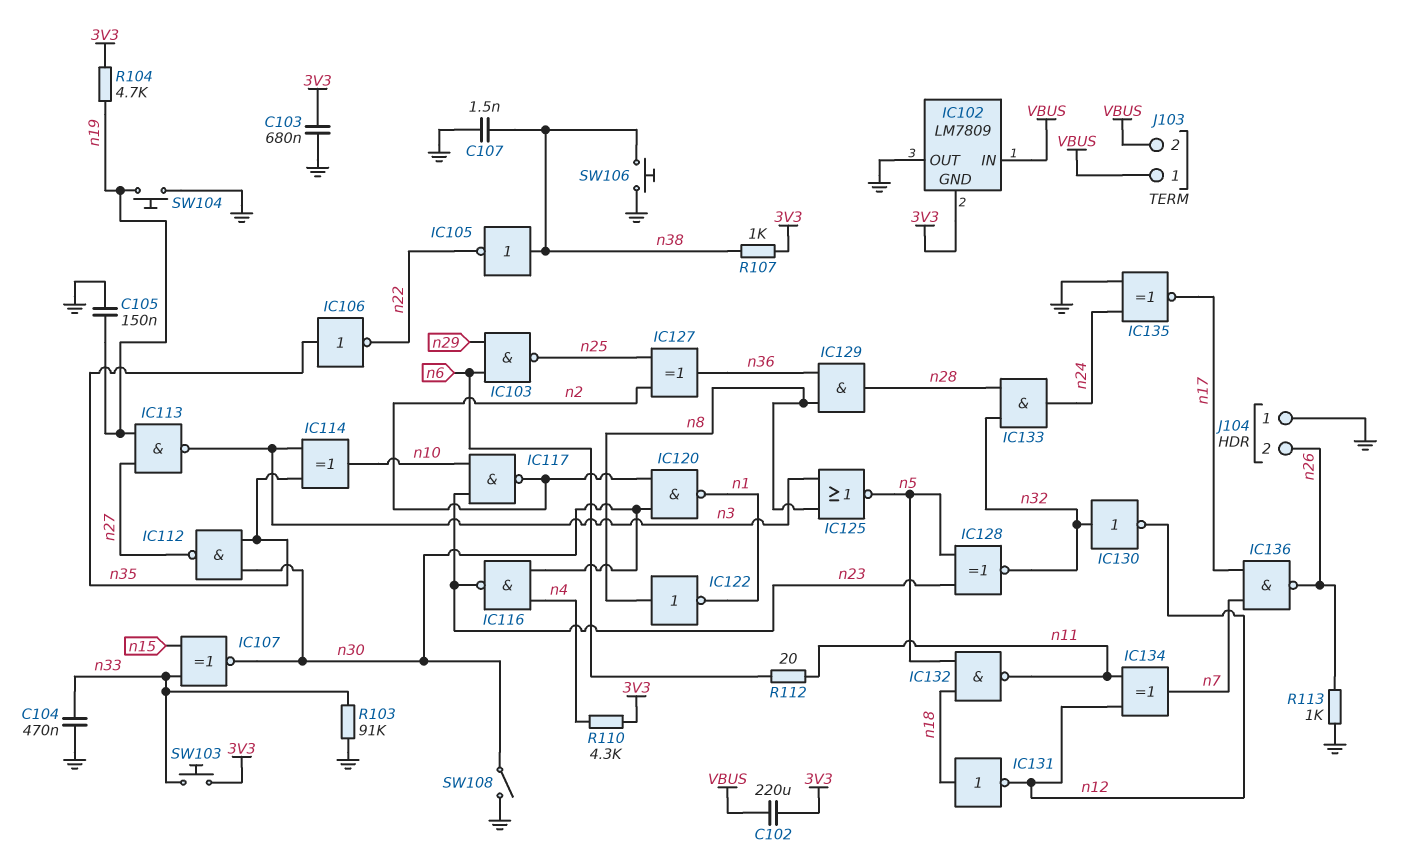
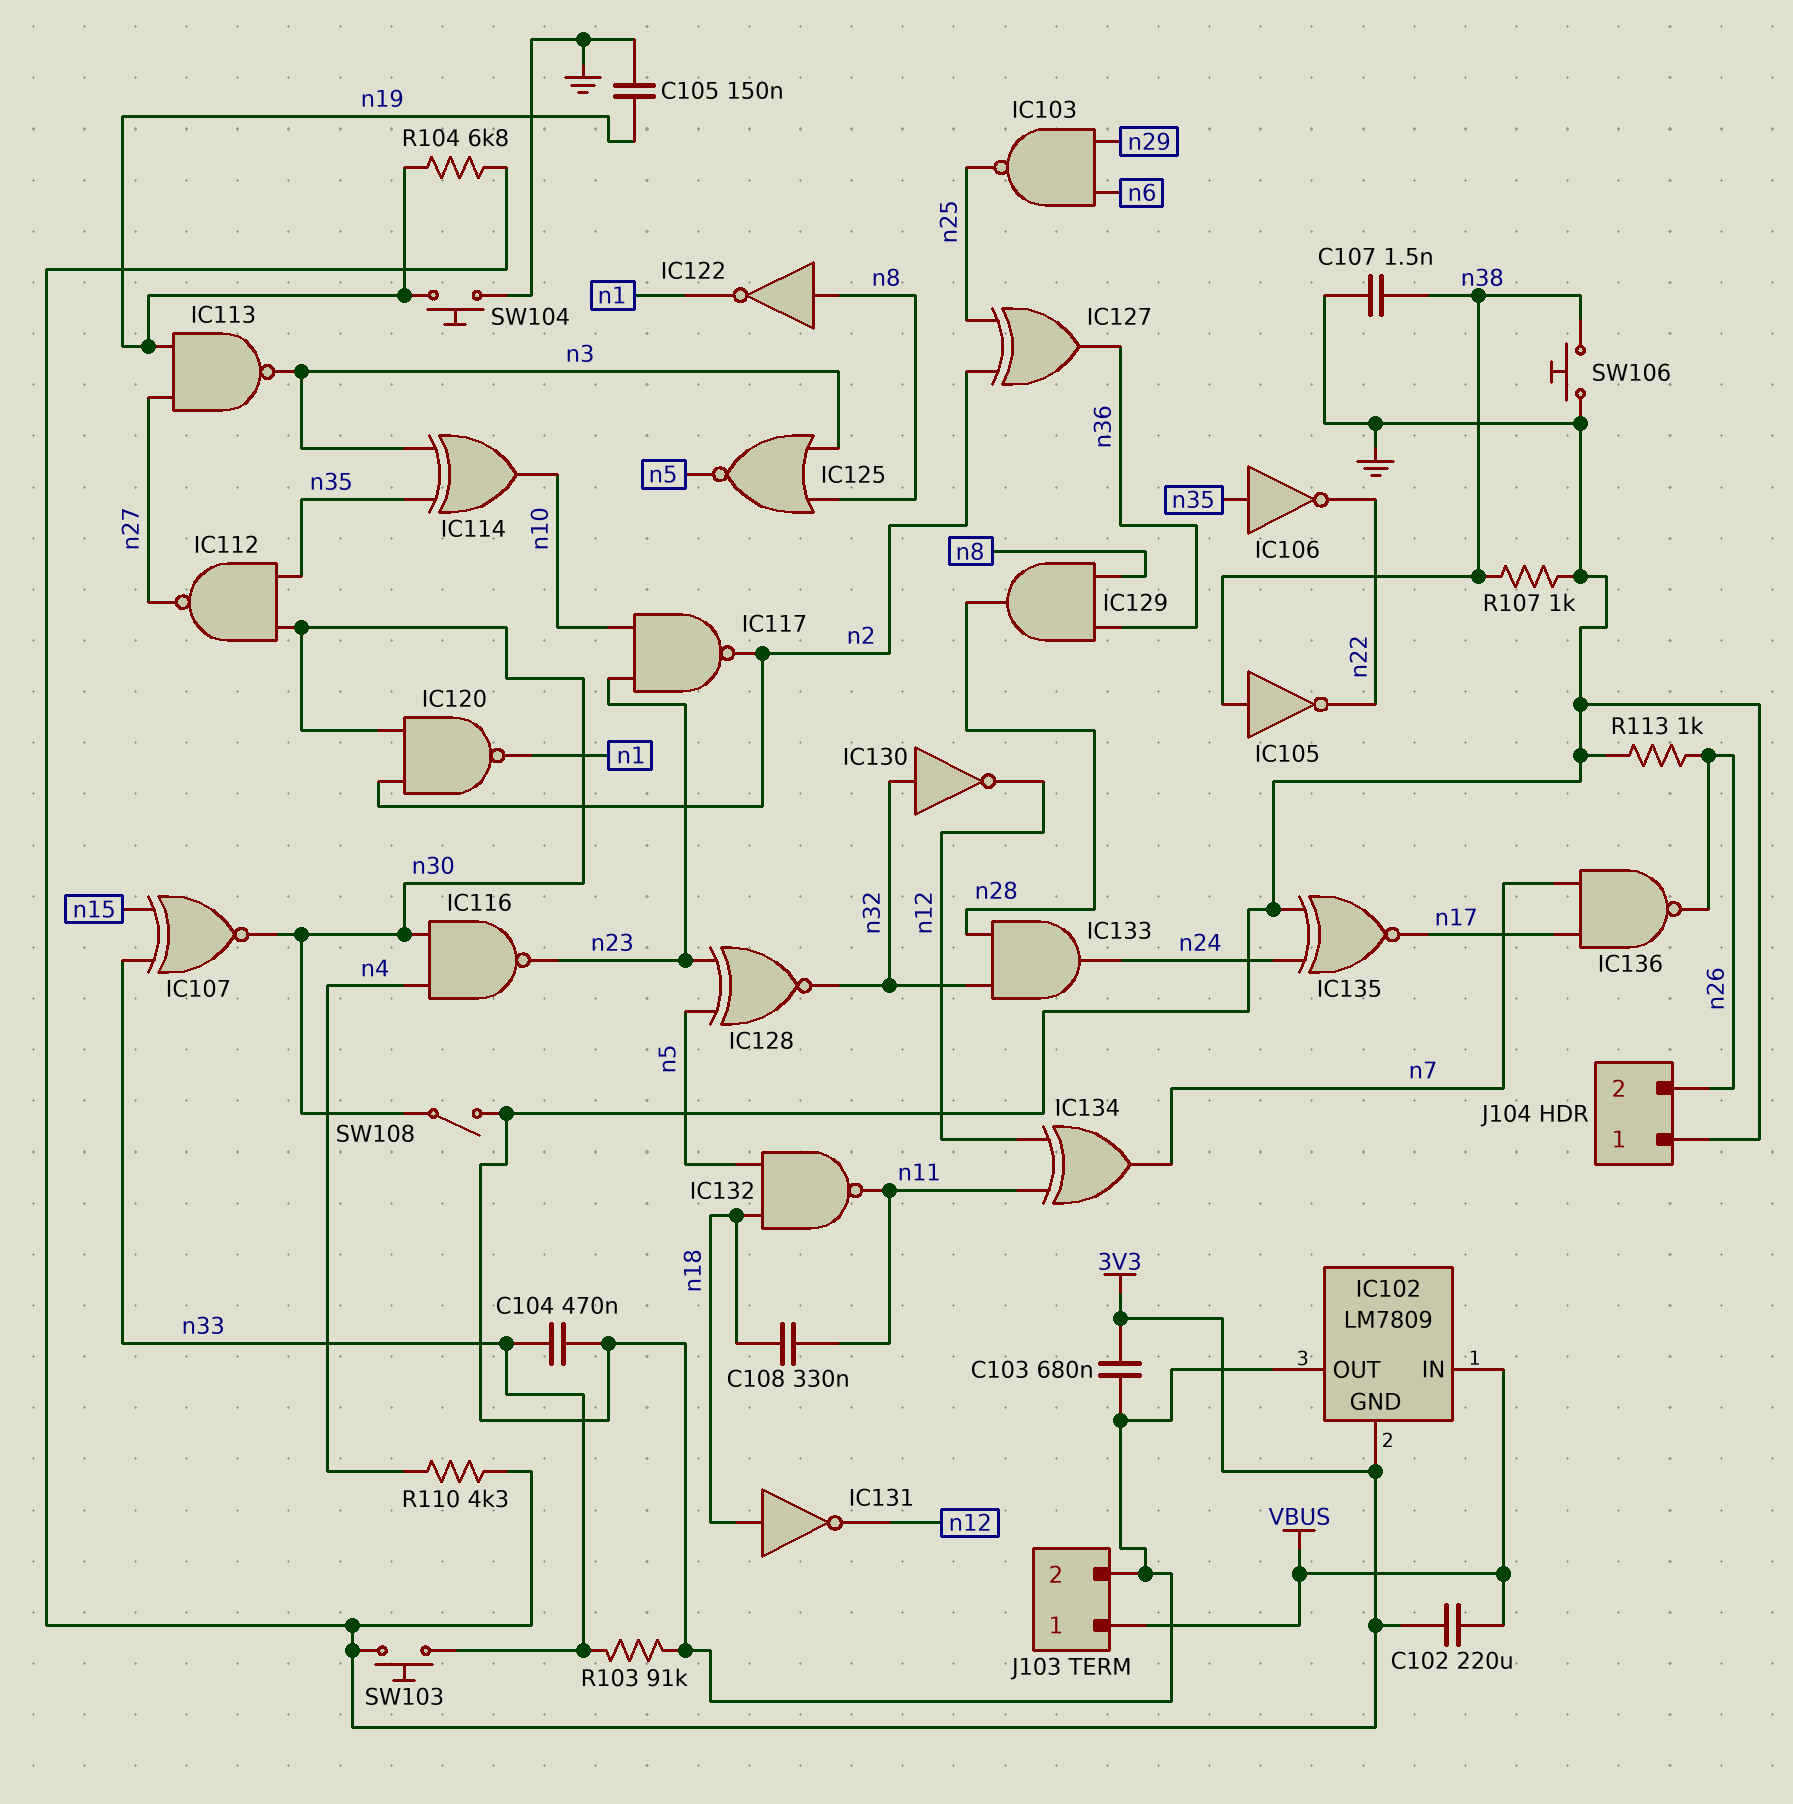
C108: none -> 330nF (n11, n18)
J103 pin 2: VBUS -> GND
R104: 4.7k (3V3, n19) -> 6.8k (3V3, n19)
R107: 1k (3V3, n38) -> 1k (GND, n38)
R112: 20 (n6, n11) -> none

